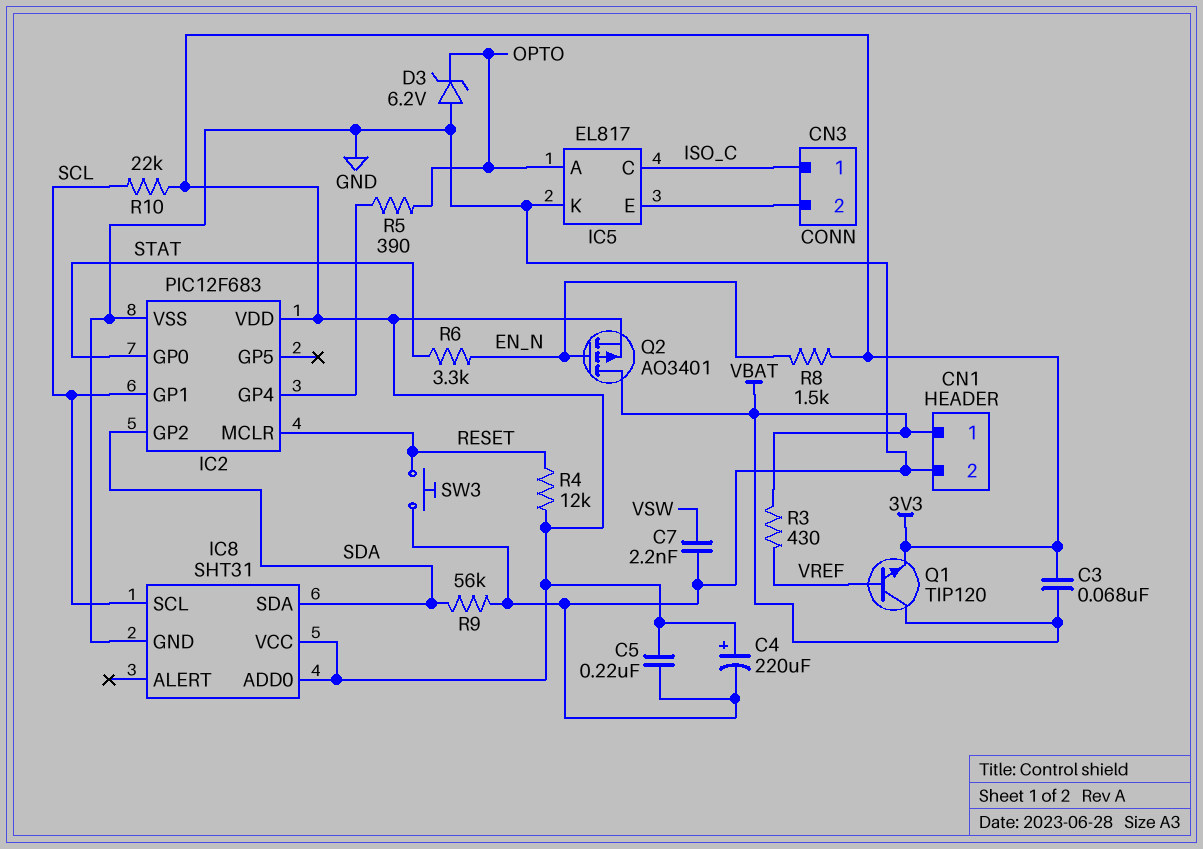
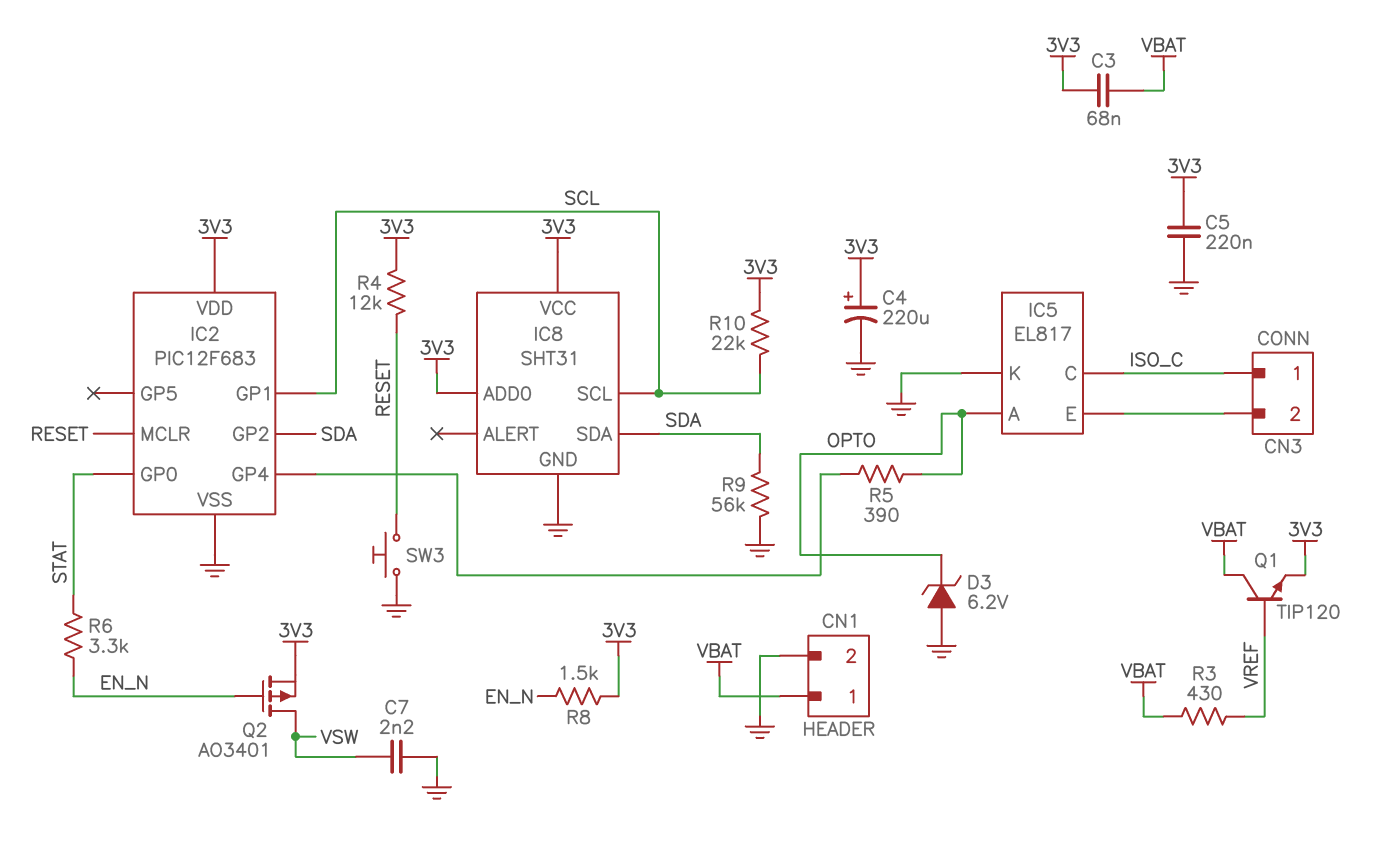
Q2: PMOS AO3401 (G EN_N, D VBAT, S 3V3) -> PMOS AO3401 (G EN_N, D VSW, S 3V3)

